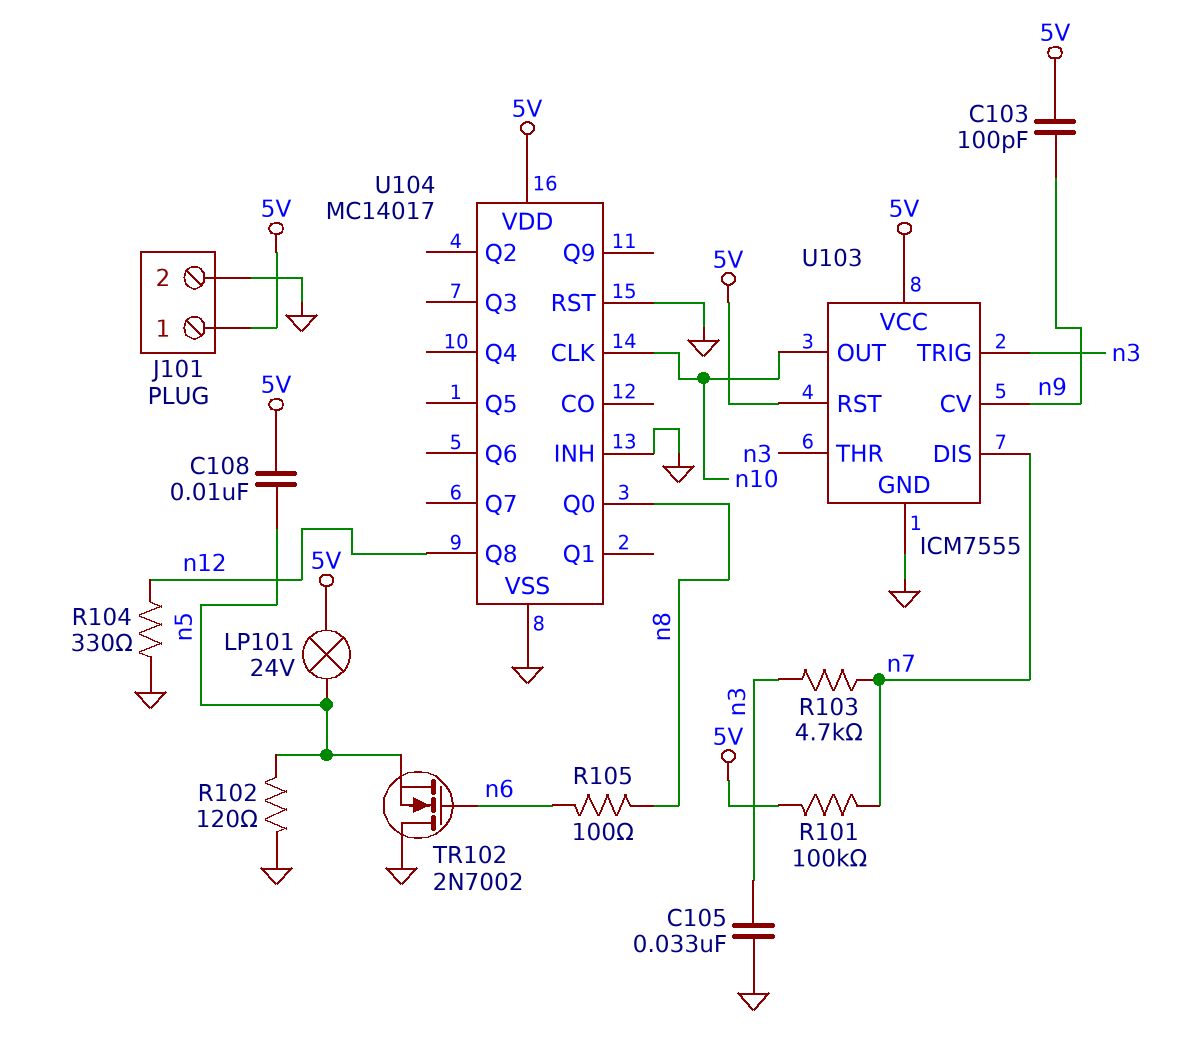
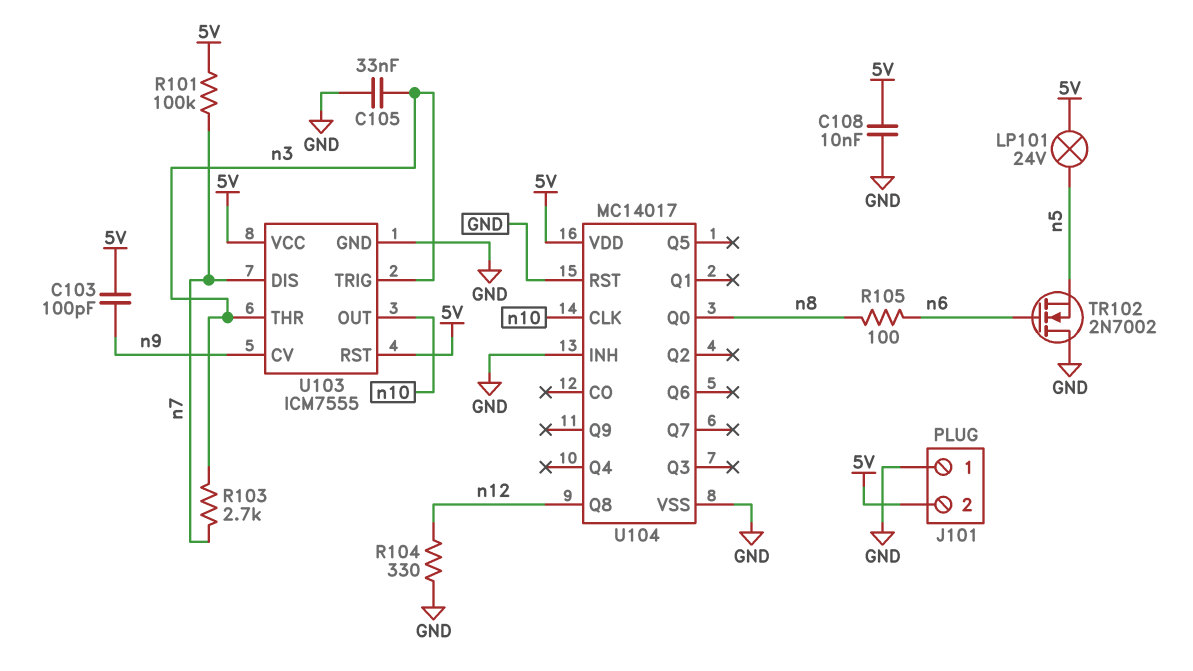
C108: 10nF (5V, n5) -> 10nF (5V, GND)
J101 pin 1: 5V -> GND
J101 pin 2: GND -> 5V
R102: 120 (GND, n5) -> none
R103: 4.7k (n3, n7) -> 2.7k (n3, n7)

